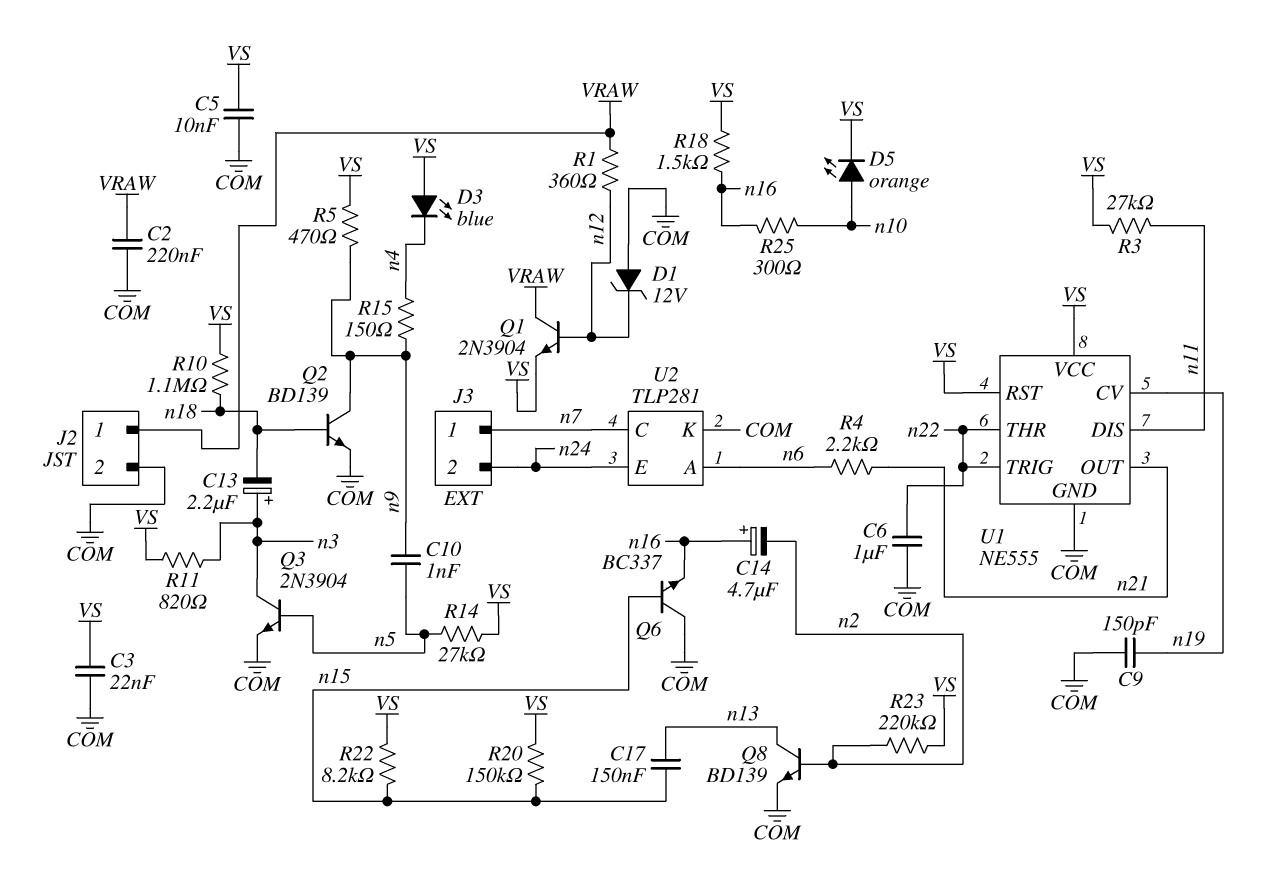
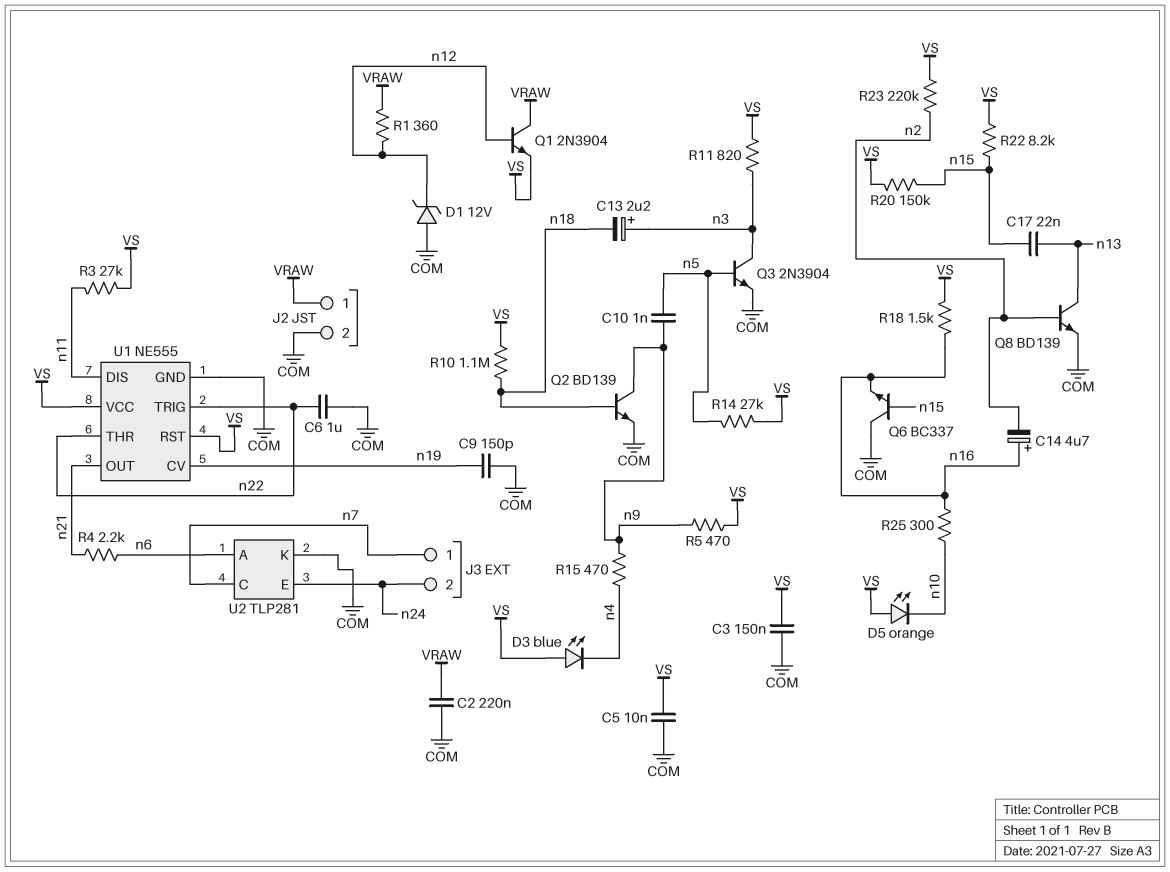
C3: 22nF (COM, VS) -> 150nF (COM, VS)
C17: 150nF (n13, n15) -> 22nF (n13, n15)
D5: LED orange (A n10, K VS) -> LED orange (A VS, K n10)
R15: 150 (n4, n9) -> 470 (n4, n9)

